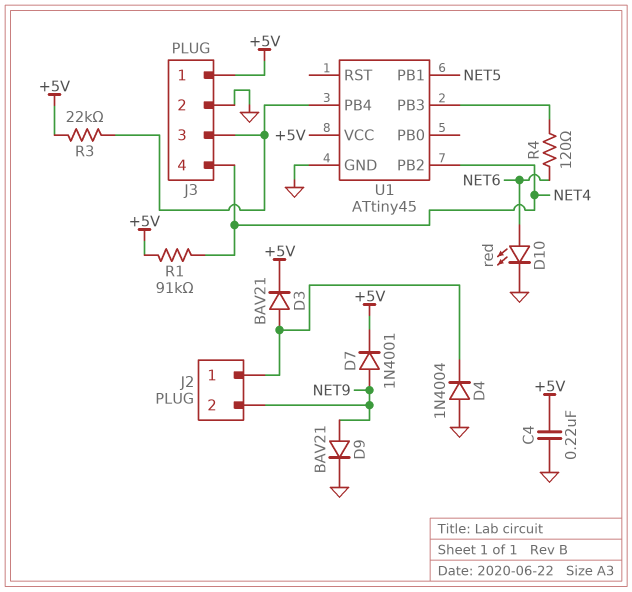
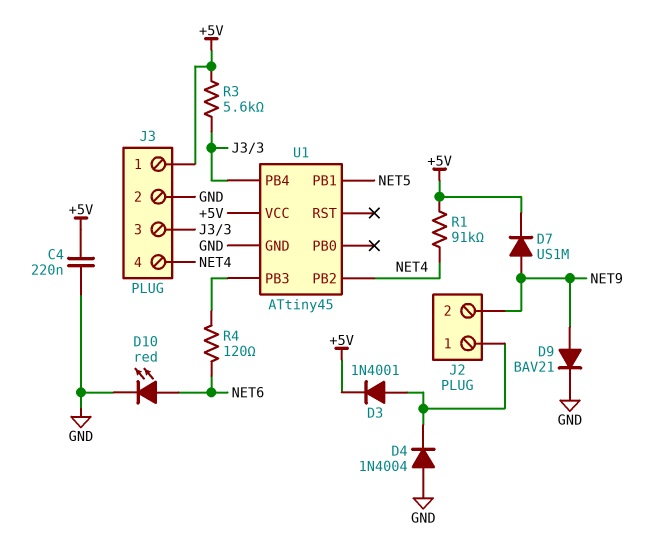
D3: diode BAV21 (A J2/1, K +5V) -> diode 1N4001 (A J2/1, K +5V)
D7: diode 1N4001 (A NET9, K +5V) -> diode US1M (A NET9, K +5V)
R3: 22k (+5V, J3/3) -> 5.6k (+5V, J3/3)

